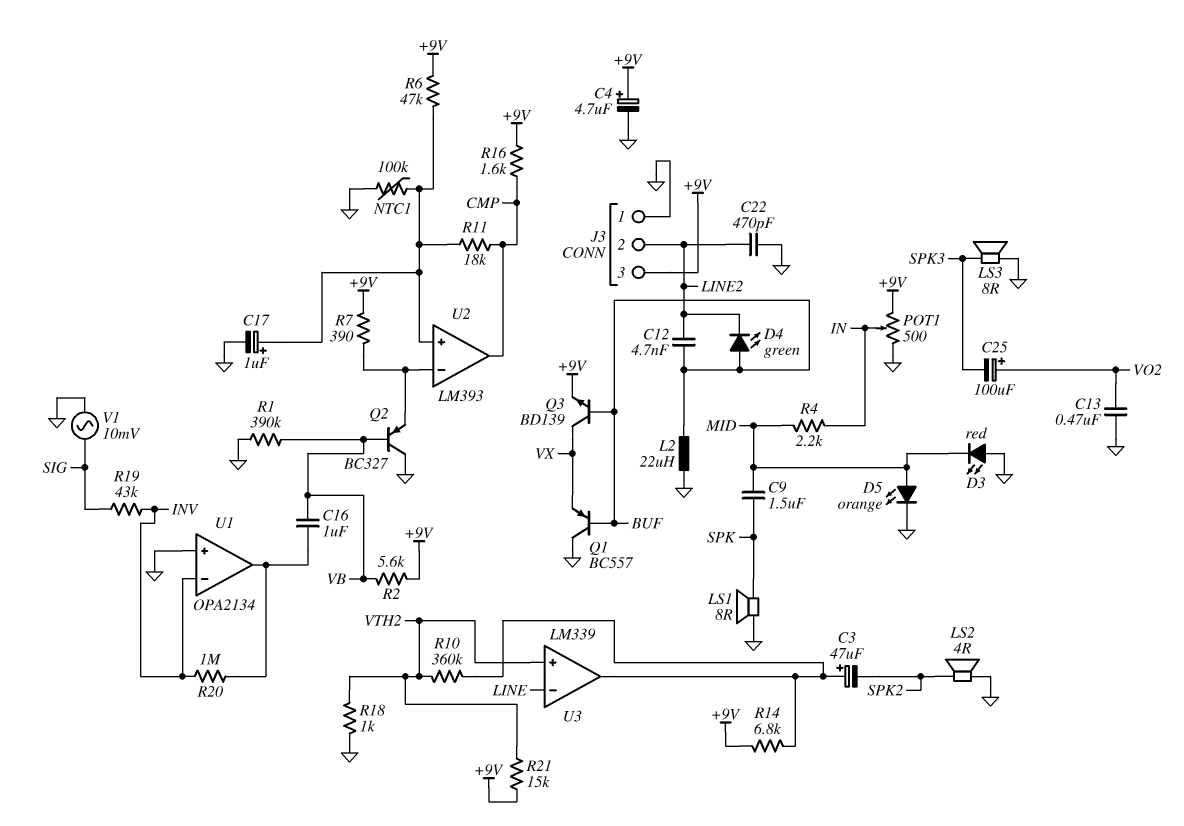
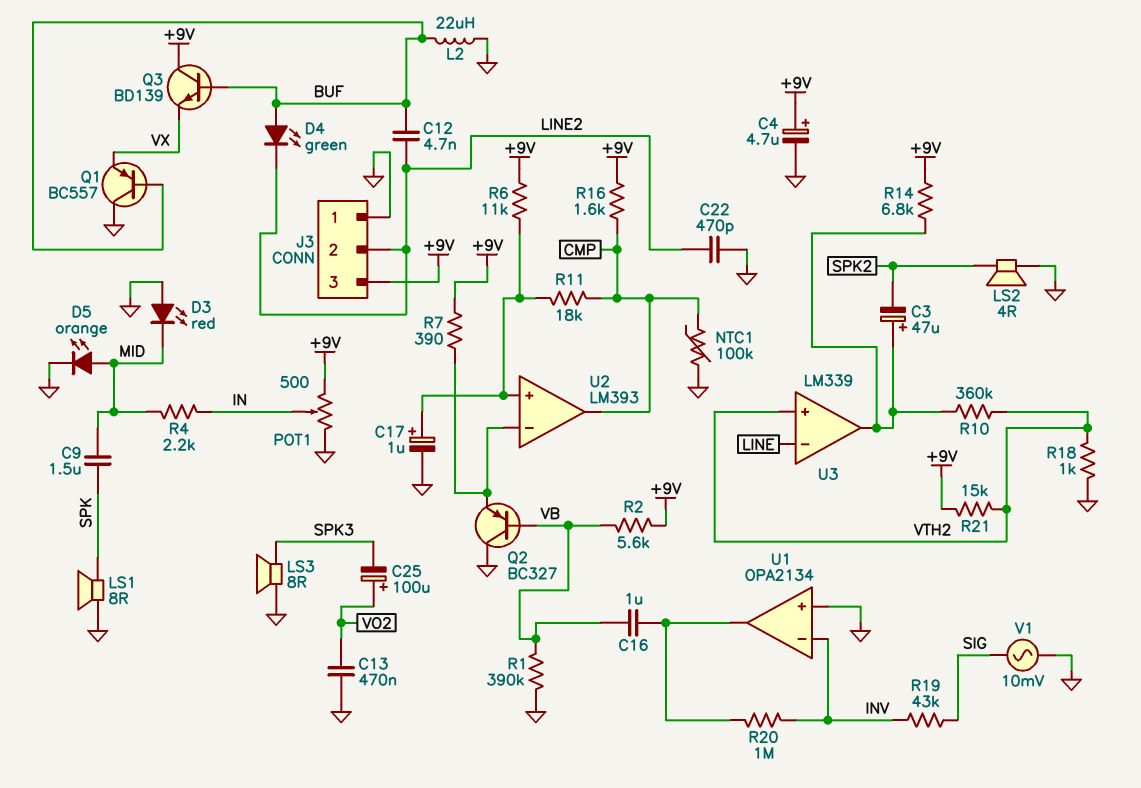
NTC1: 100k (GND, U2/in+) -> 100k (CMP, GND)
Q3: NPN BD139 (B BUF, C VX, E +9V) -> NPN BD139 (B BUF, C +9V, E VX)
R6: 47k (+9V, U2/in+) -> 11k (+9V, U2/in+)

